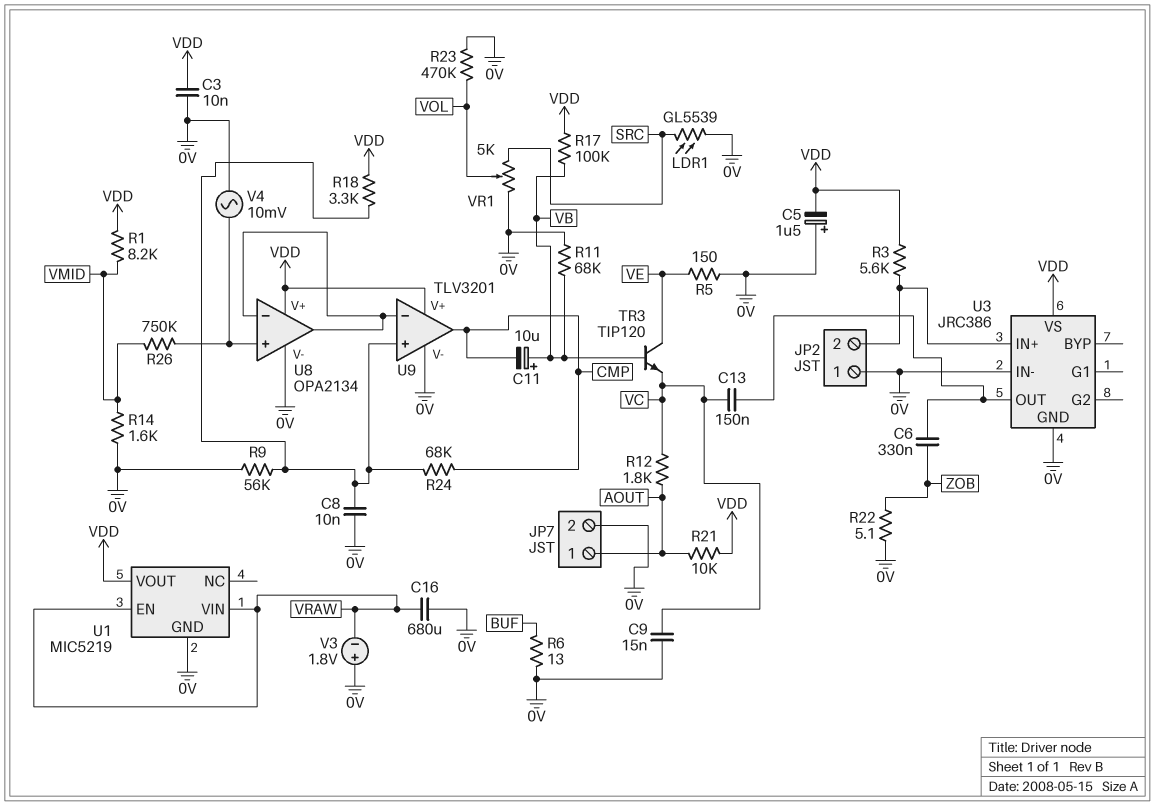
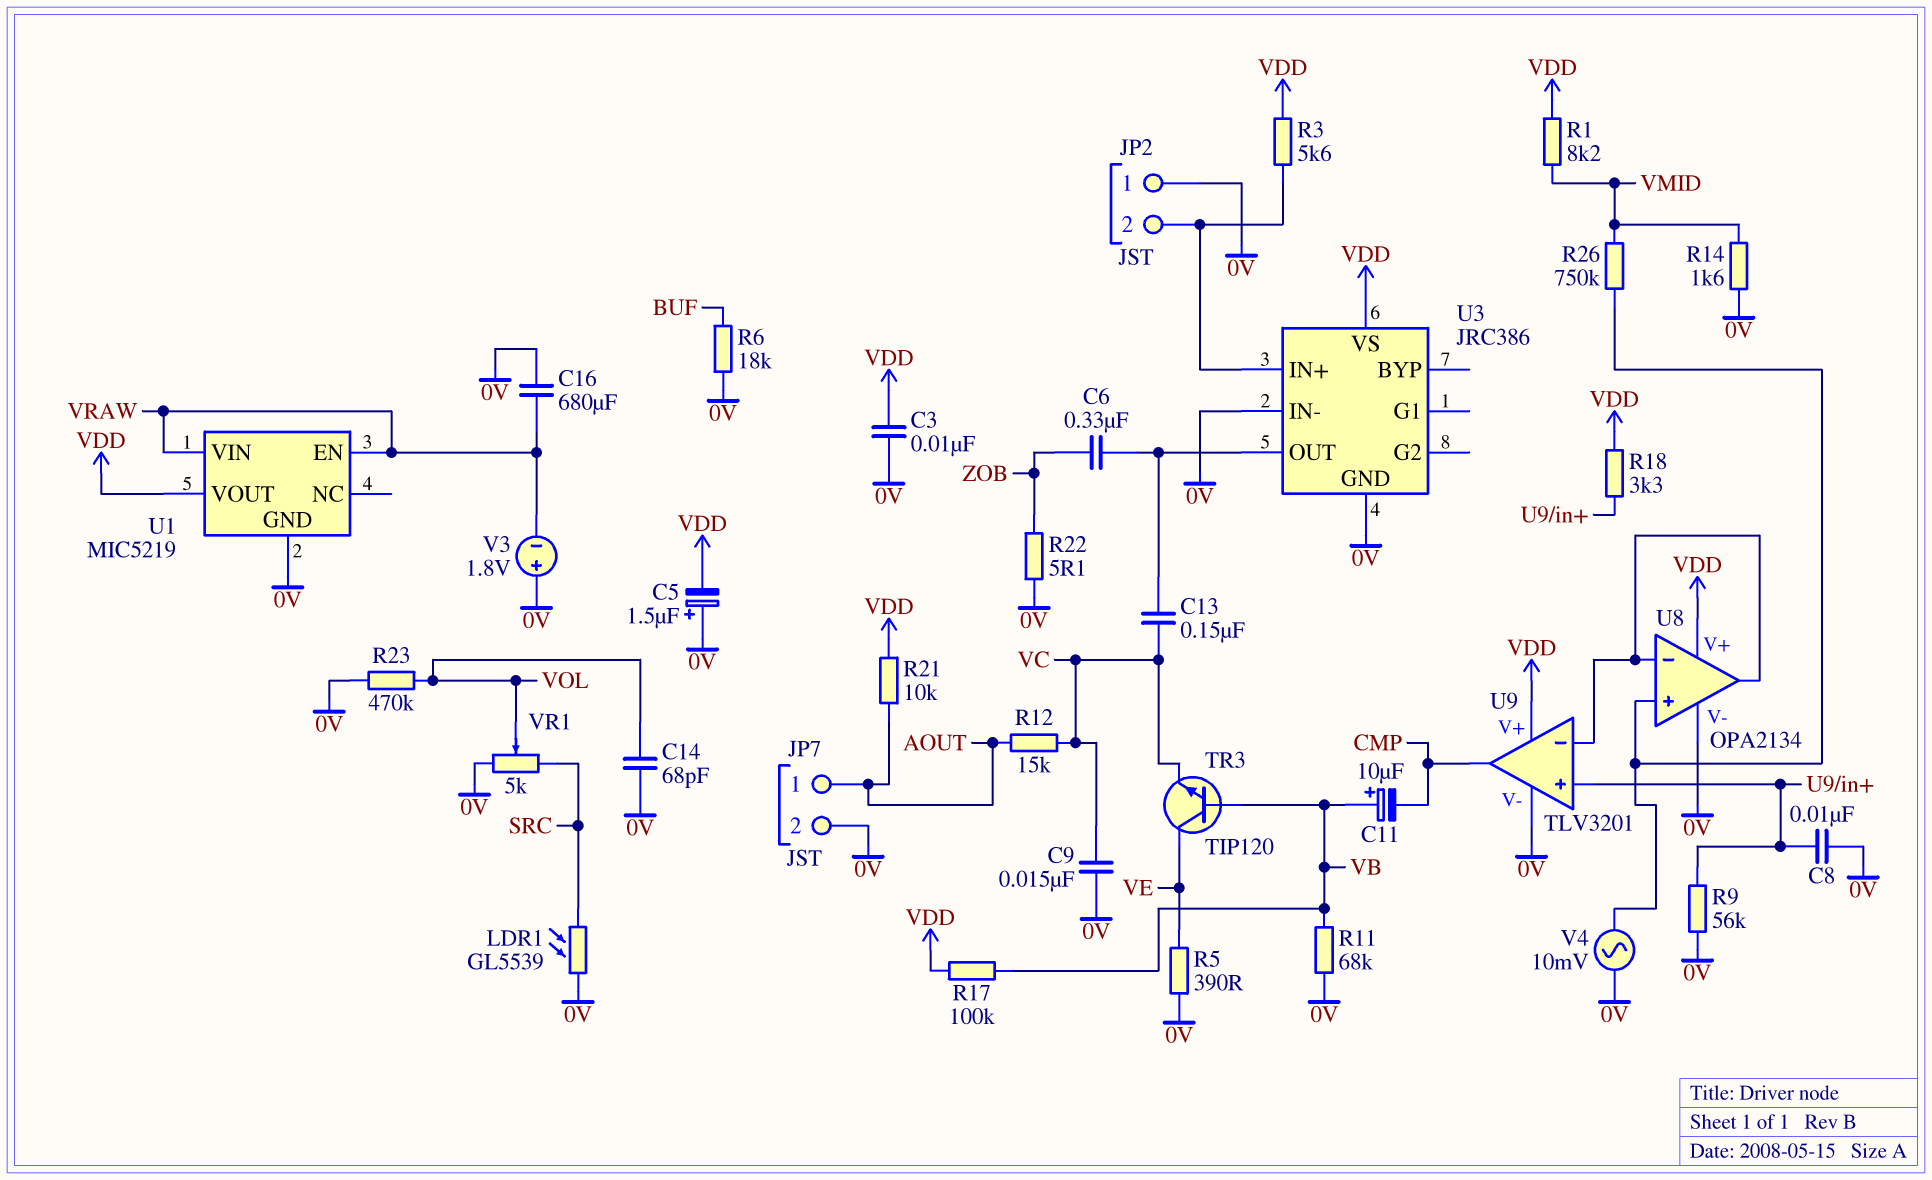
C14: none -> 68pF (0V, VOL)
R5: 150 (0V, VE) -> 390 (0V, VE)
R6: 13 (0V, BUF) -> 18k (0V, BUF)
R12: 1.8k (AOUT, VC) -> 15k (AOUT, VC)
R24: 68k (CMP, U9/in+) -> none

